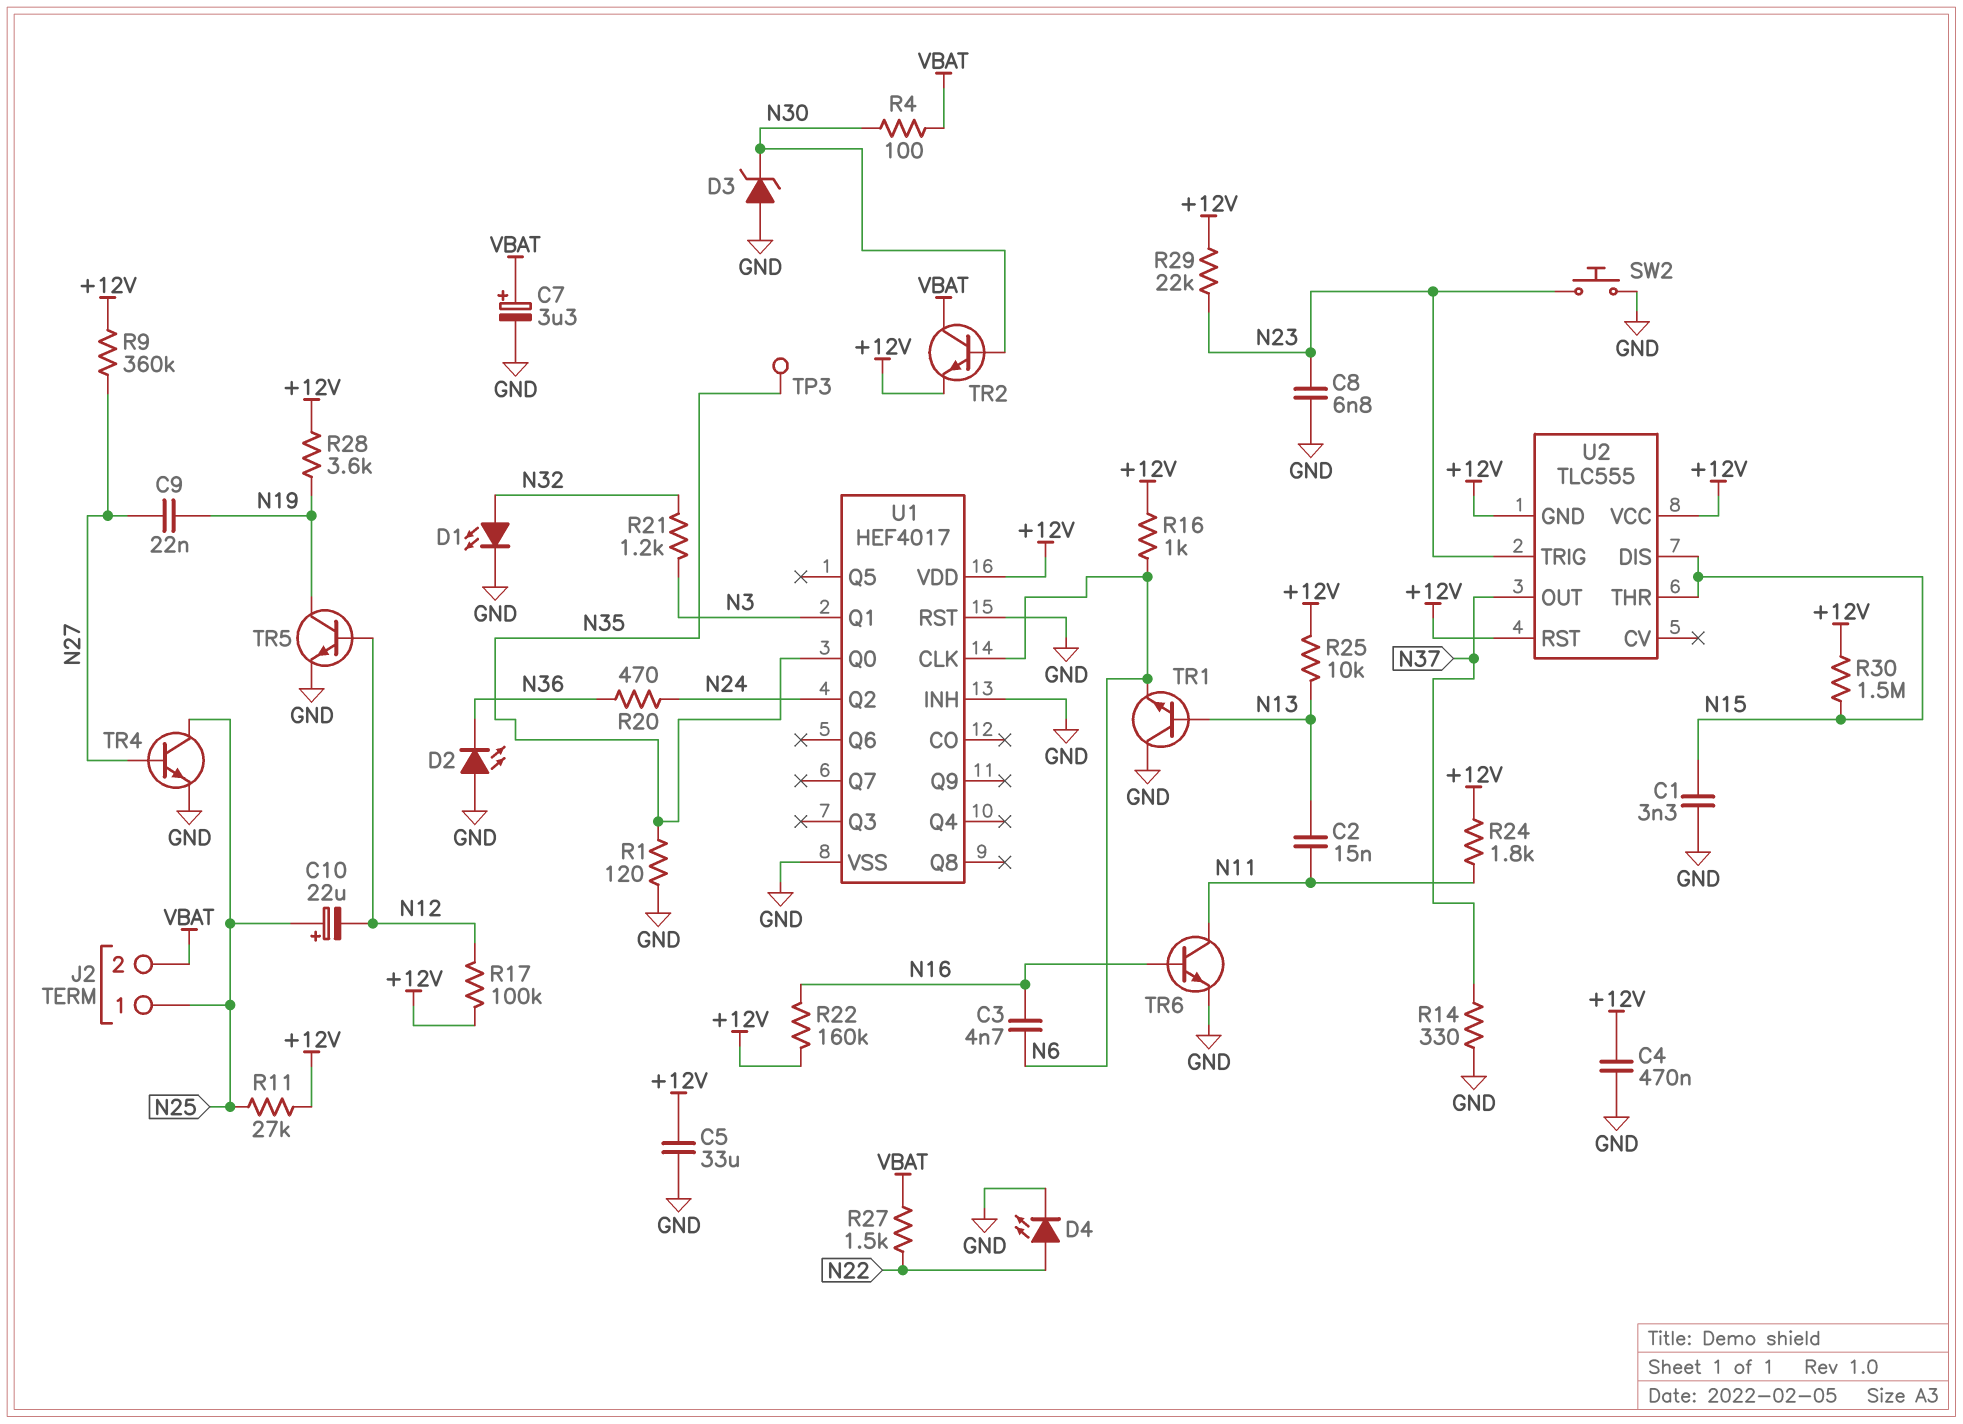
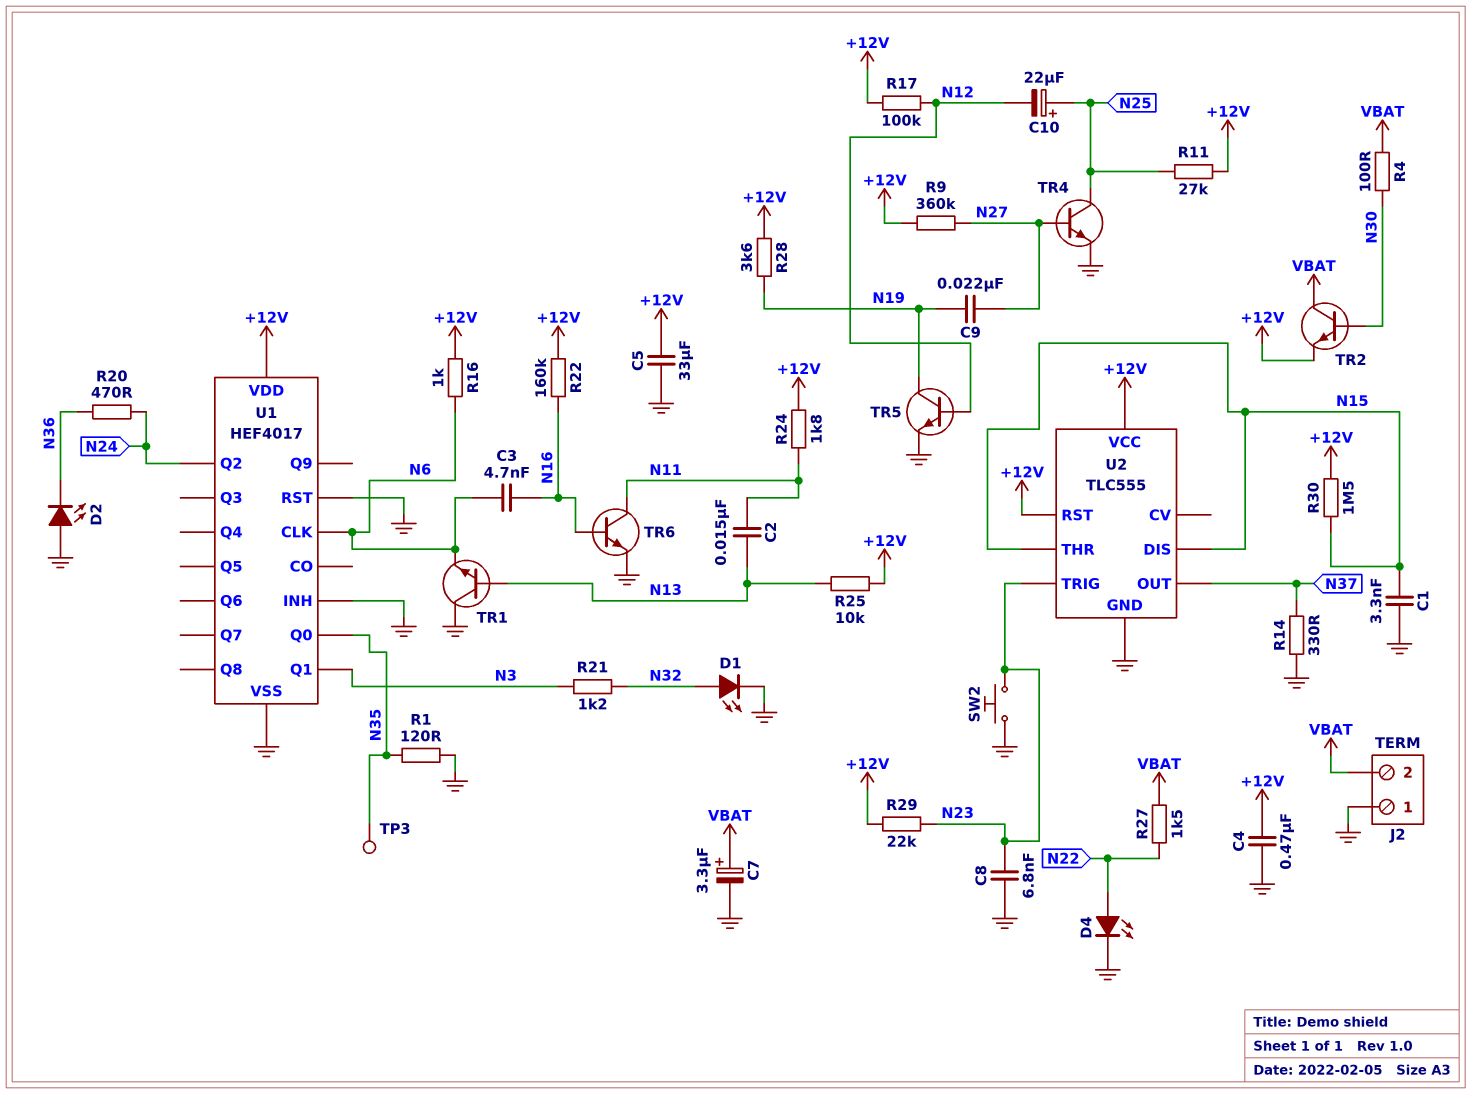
D3: zener (A GND, K N30) -> none
J2 pin 1: N25 -> GND
U2 pin GND: +12V -> GND

